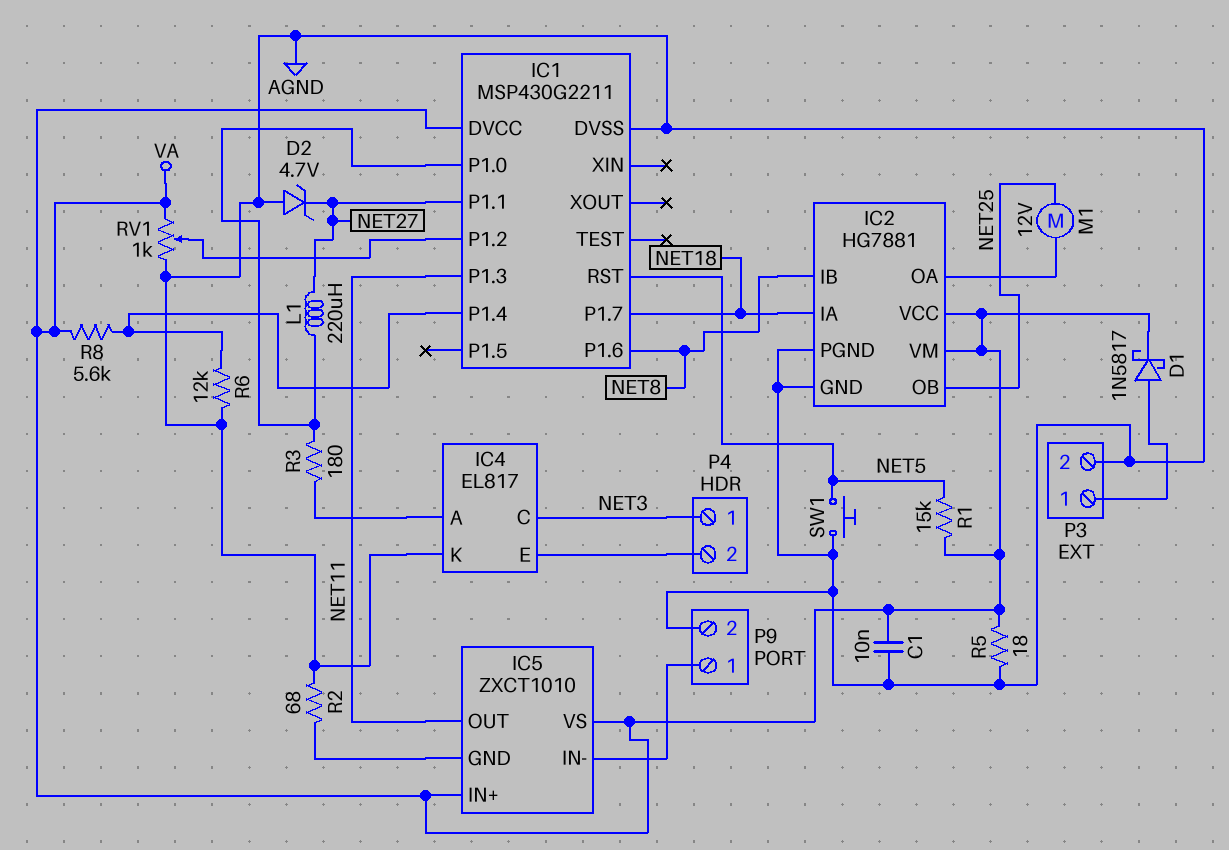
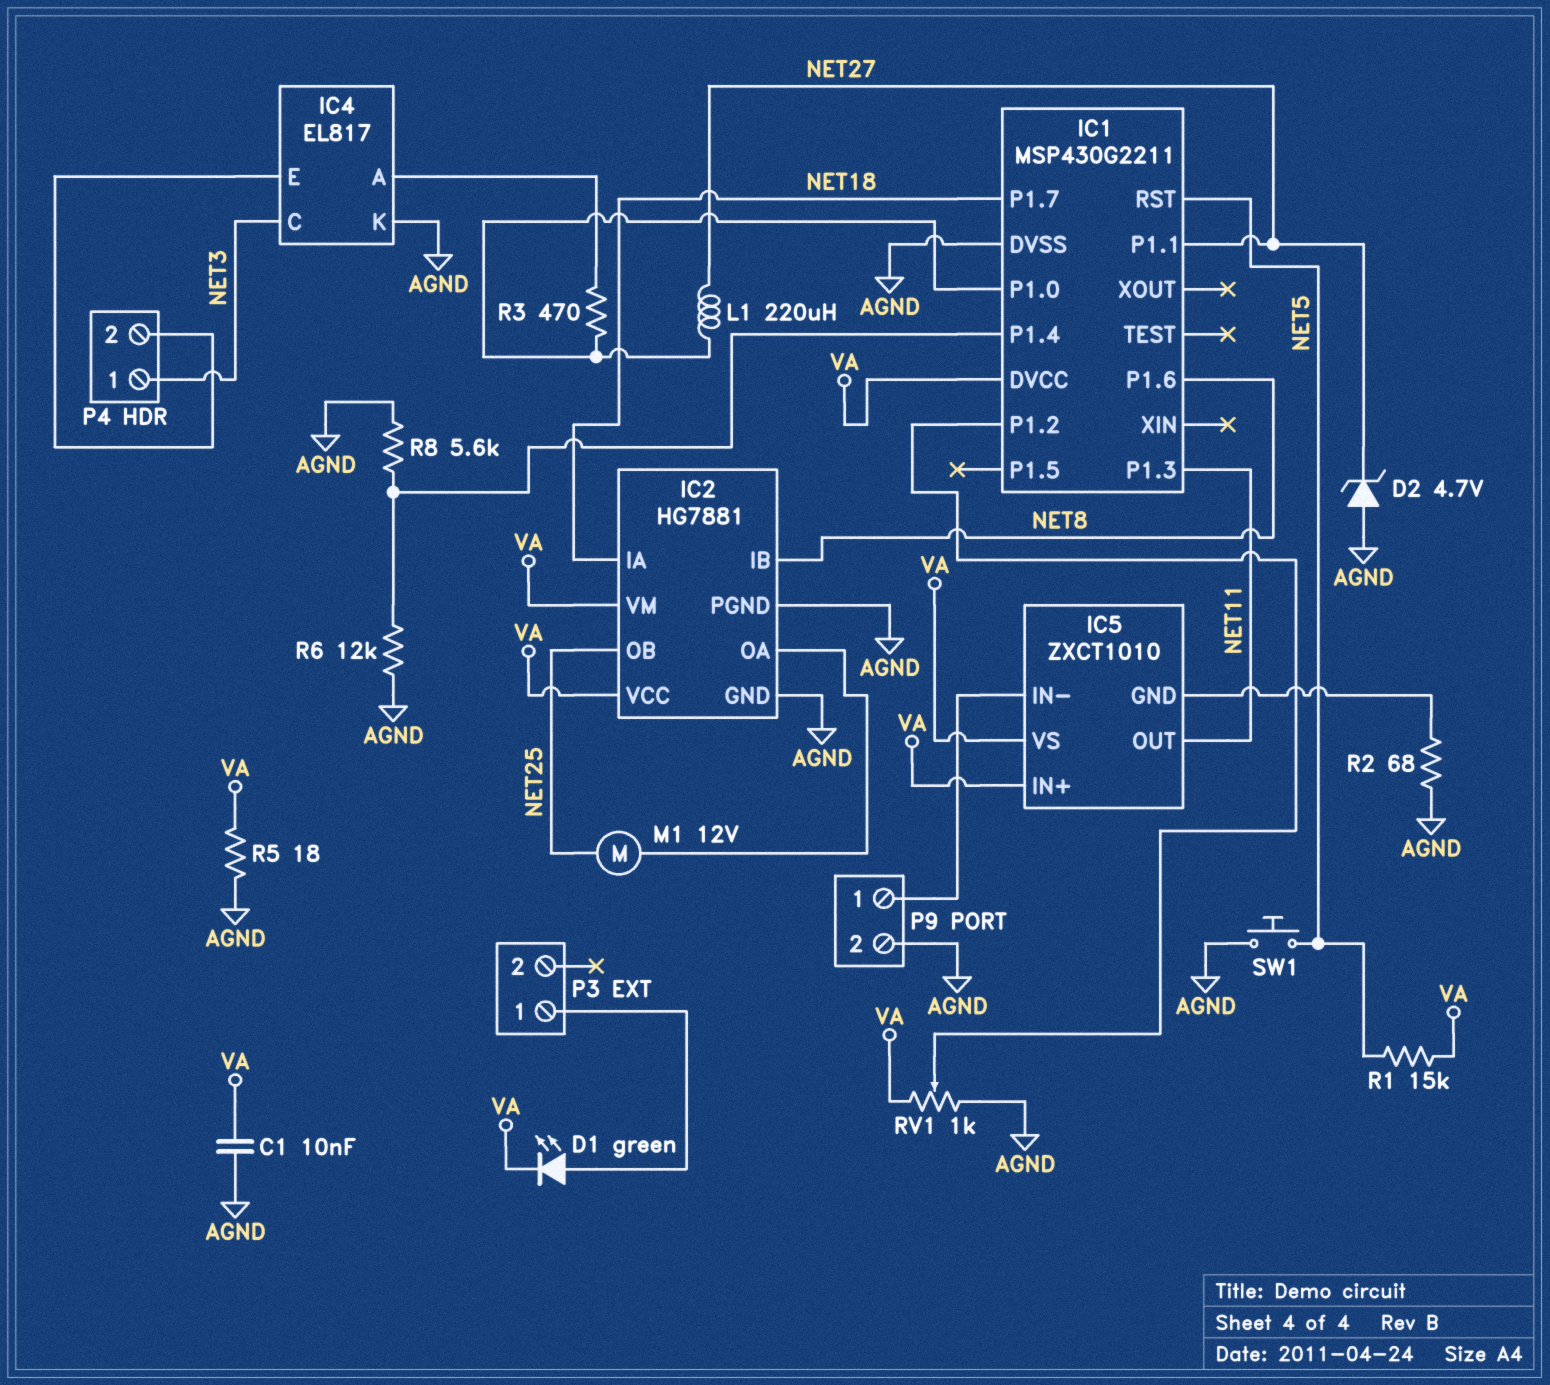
D1: schottky 1N5817 (A P3/1, K VA) -> LED green (A P3/1, K VA)
P3 pin 2: AGND -> none
R3: 180 (IC1/P1.0, IC4/A) -> 470 (IC1/P1.0, IC4/A)
R8: 5.6k (IC1/P1.4, VA) -> 5.6k (AGND, IC1/P1.4)

